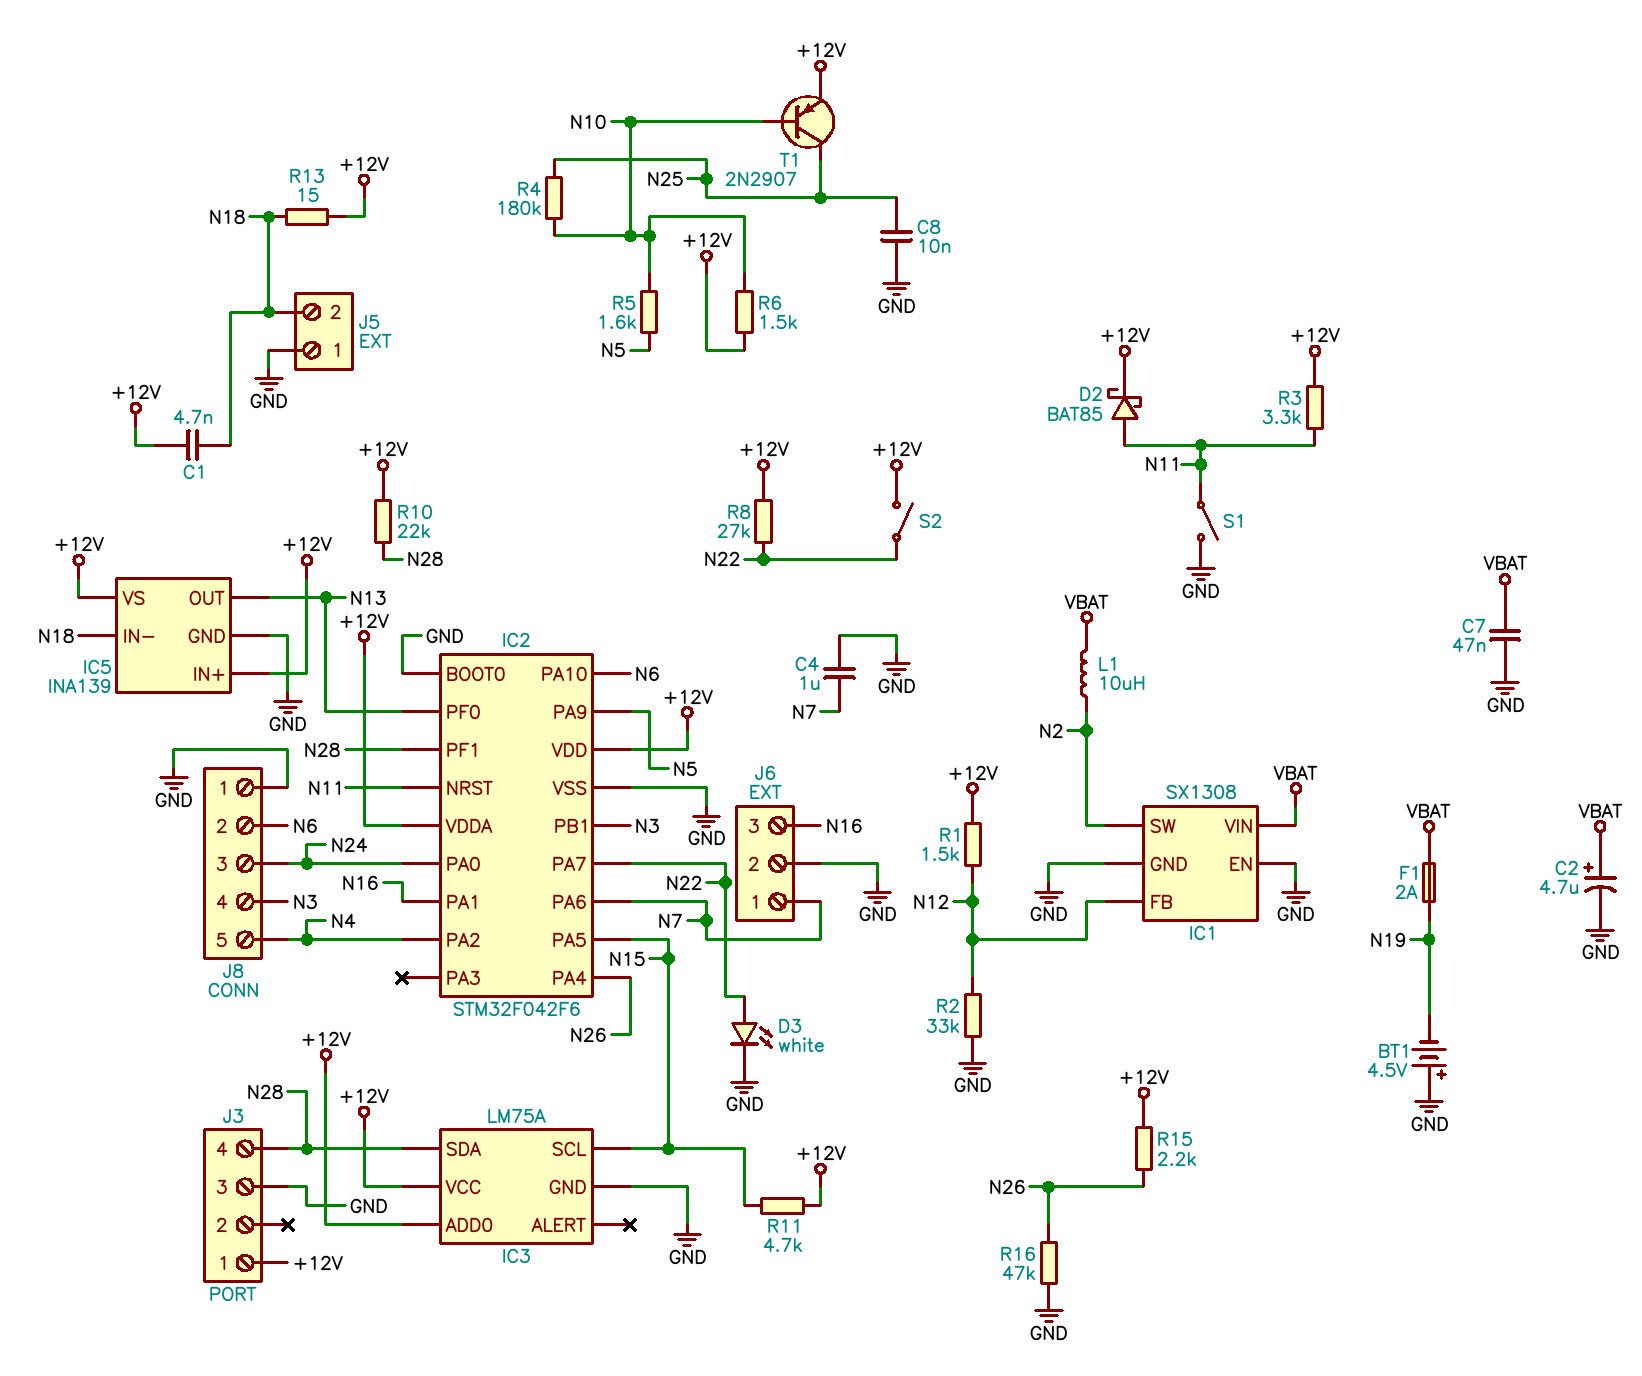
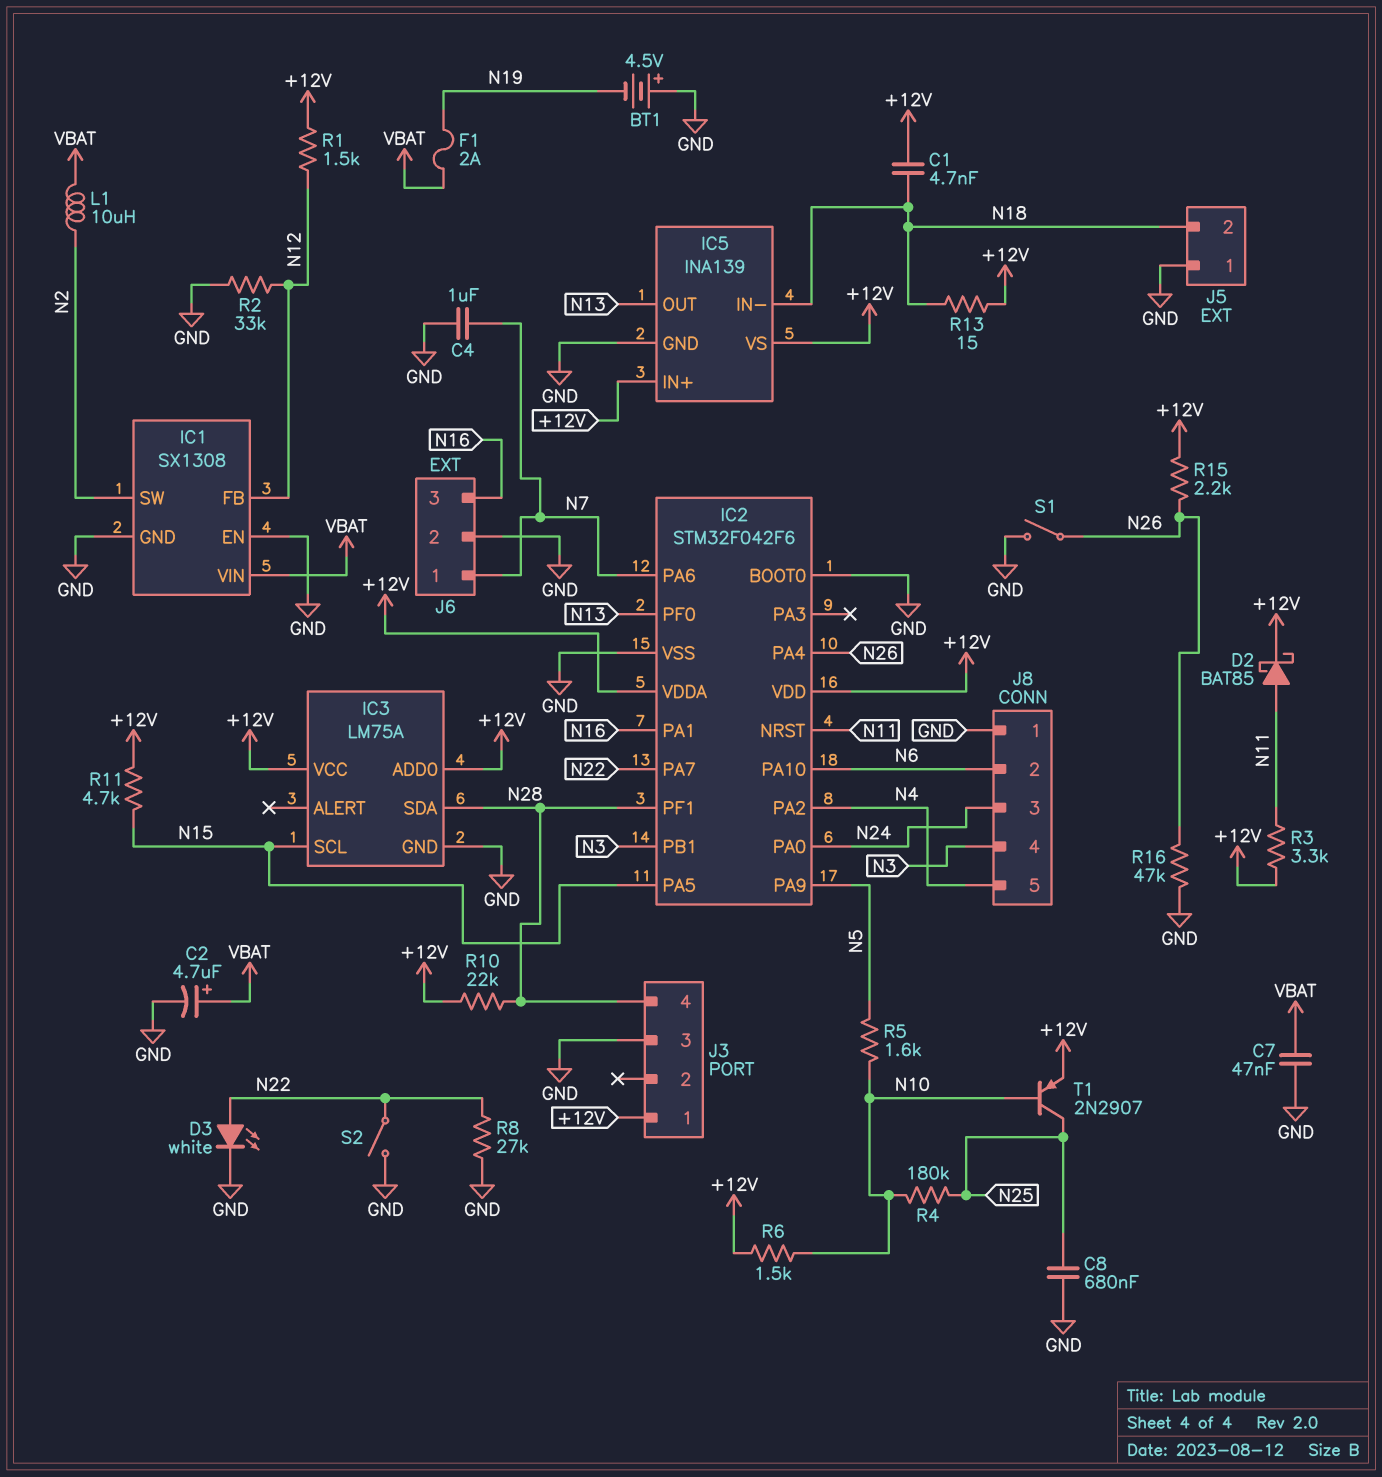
C8: 10nF (GND, N25) -> 680nF (GND, N25)
R8: 27k (+12V, N22) -> 27k (GND, N22)
S1: switch (GND, N11) -> switch (GND, N26)
S2: switch (+12V, N22) -> switch (GND, N22)

